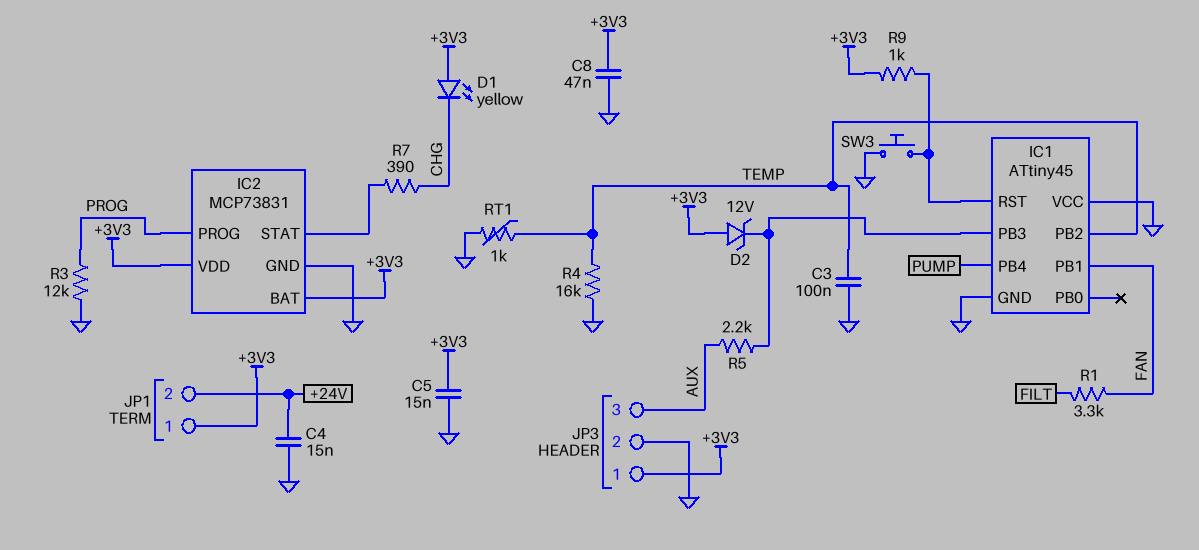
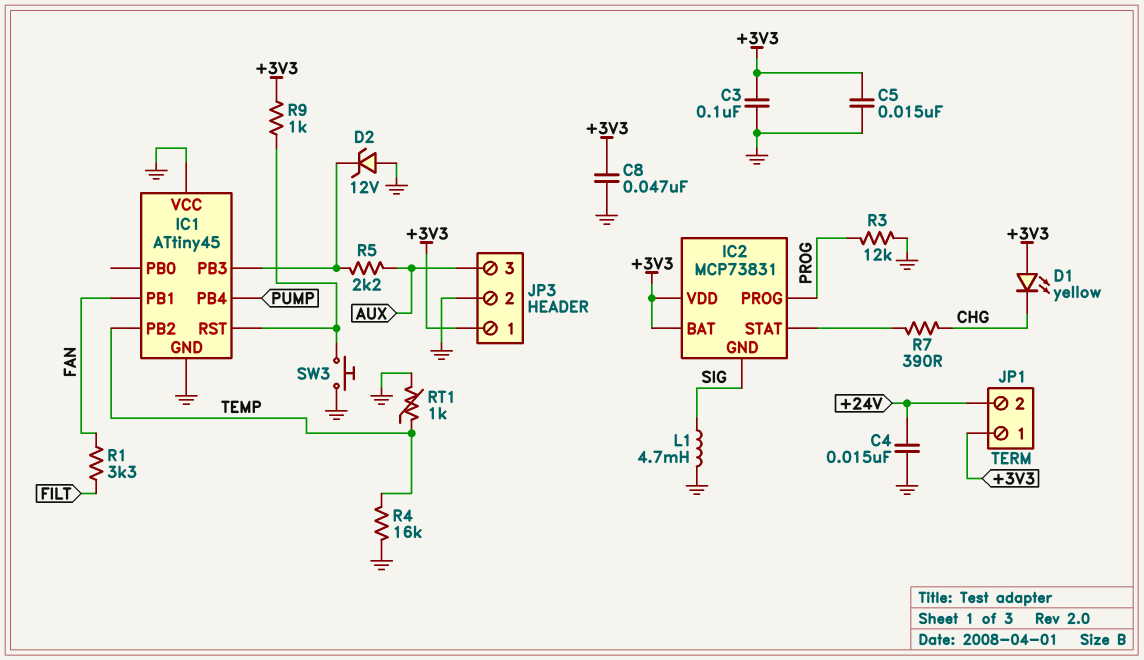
C3: 100nF (GND, TEMP) -> 100nF (+3V3, GND)
D2: zener 12V (A +3V3, K IC1/PB3) -> zener 12V (A GND, K IC1/PB3)
IC2 pin GND: GND -> SIG
L1: none -> 4.7mH (GND, SIG)

